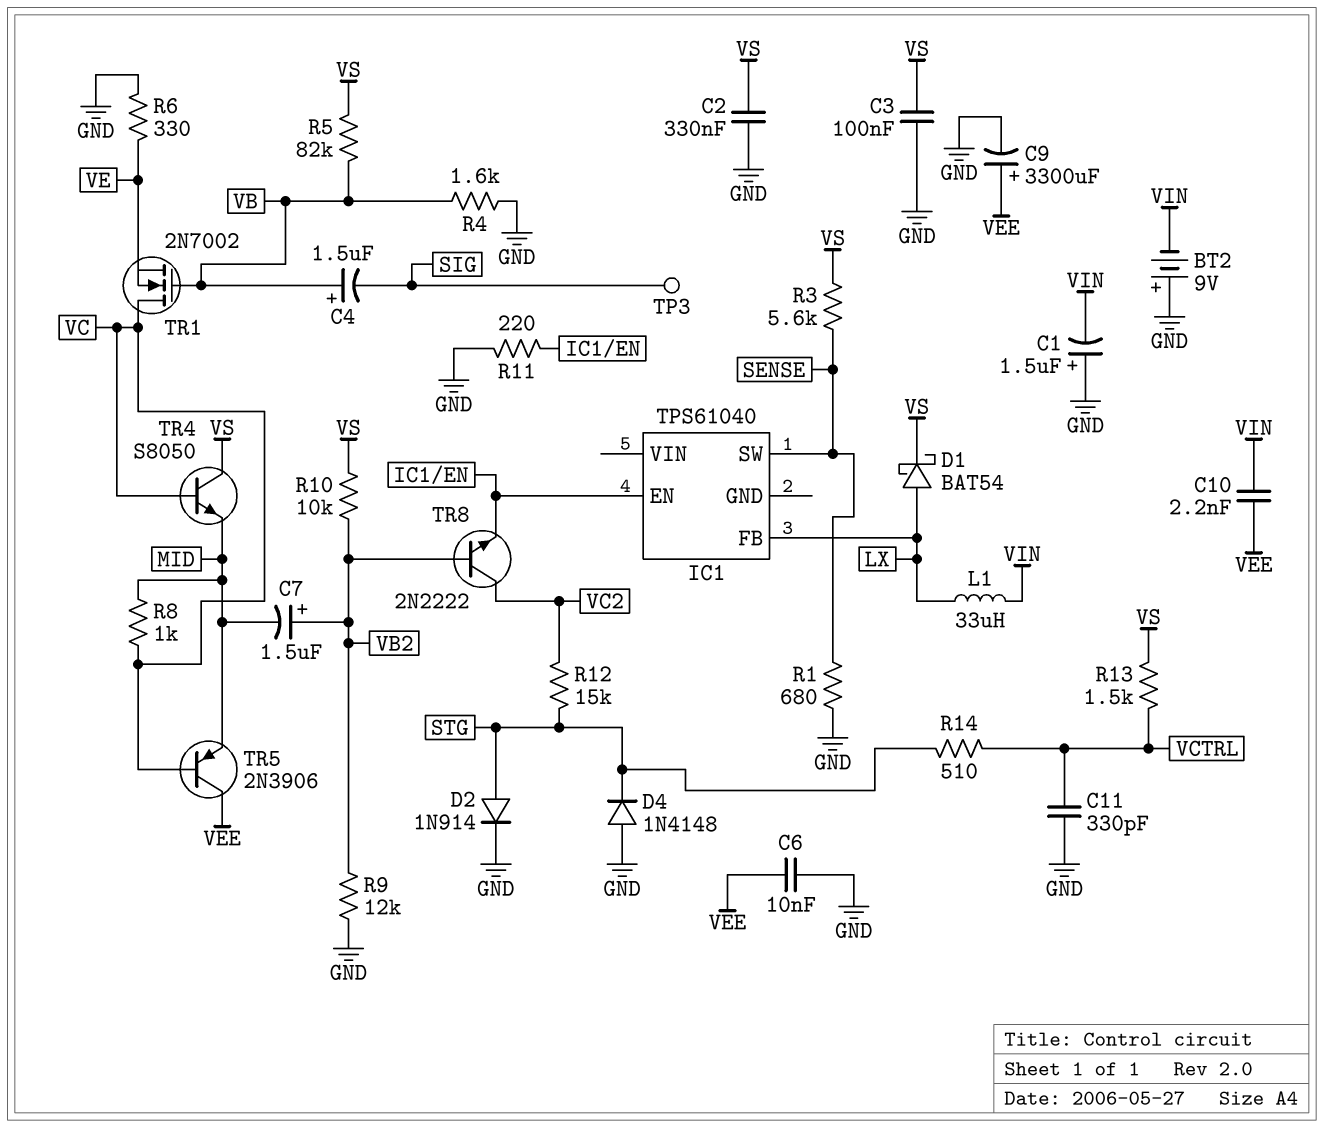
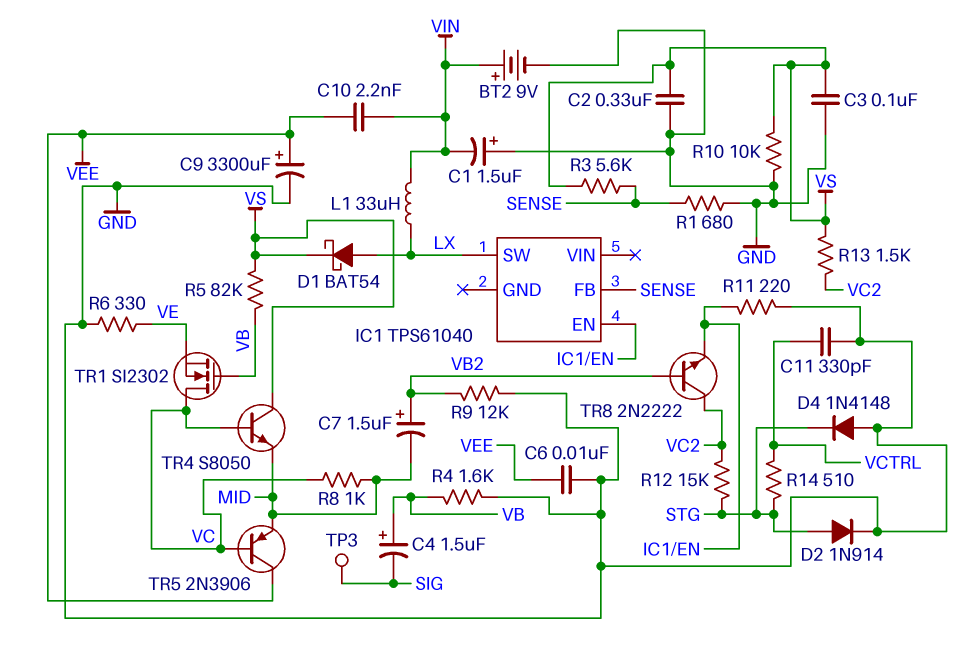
BT2: 9V (plus GND, minus VIN) -> 9V (plus VIN, minus GND)
IC1 pin FB: LX -> SENSE
IC1 pin SW: SENSE -> LX
R10: 10k (VB2, VS) -> 10k (GND, VS)
R13: 1.5k (VCTRL, VS) -> 1.5k (VC2, VS)
TR1: NMOS 2N7002 (G VB, D VC, S VE) -> NMOS SI2302 (G VB, D VC, S VE)

